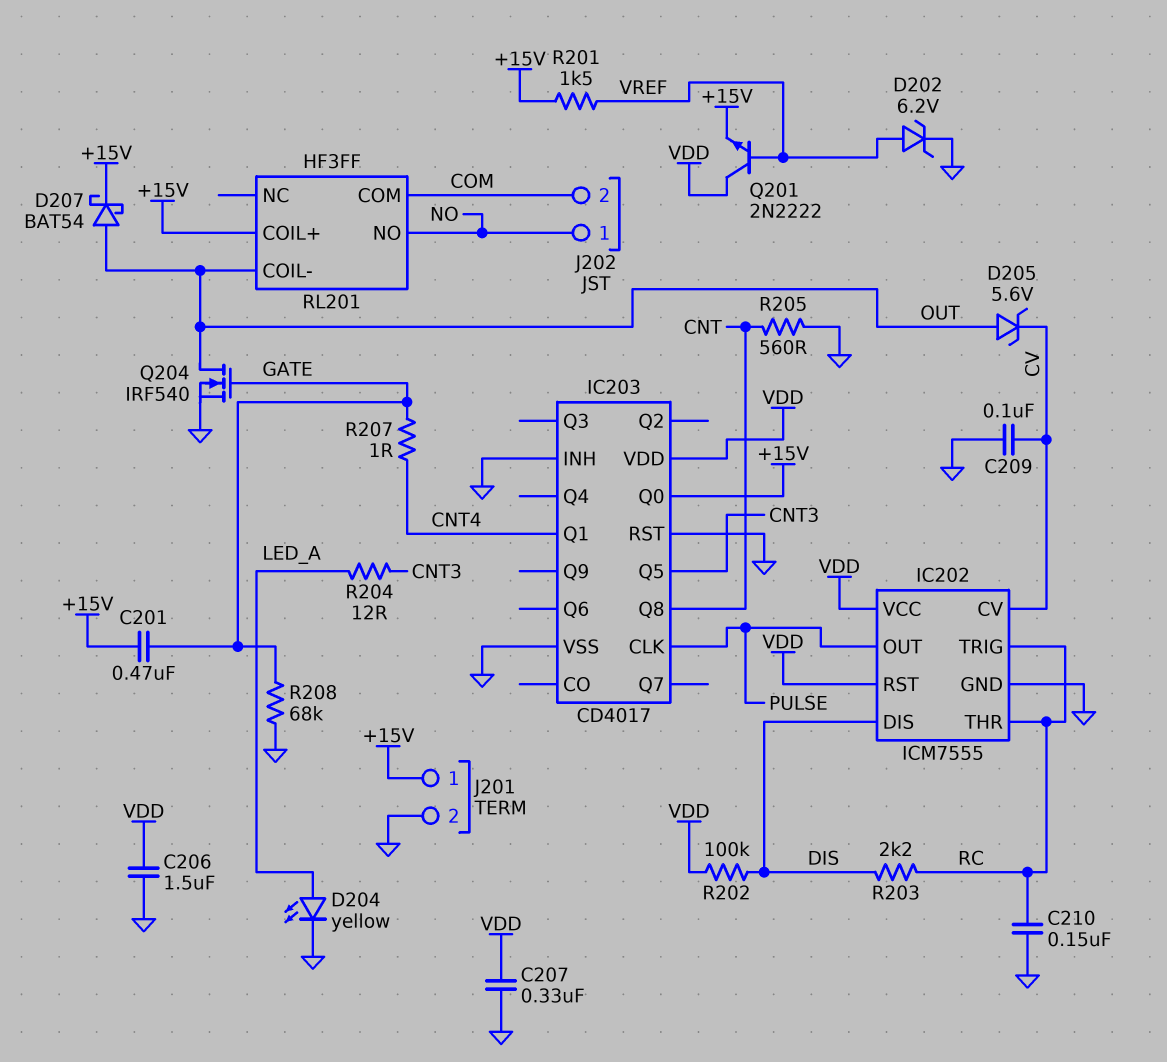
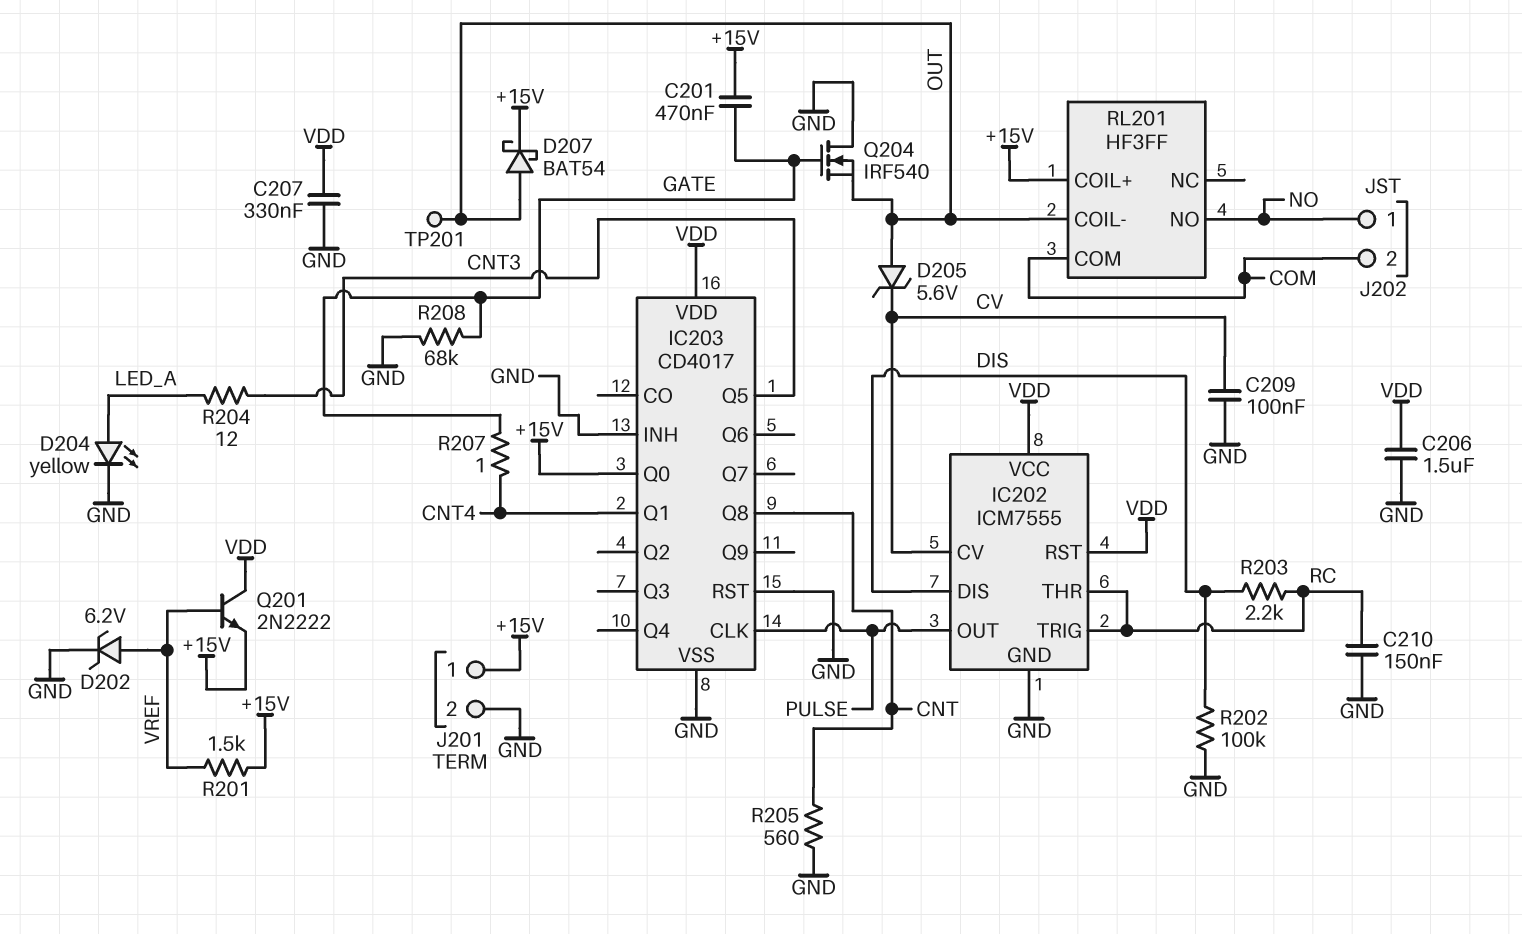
Q204: NMOS IRF540 (G GATE, D OUT, S GND) -> NMOS IRF540 (G GATE, D GND, S OUT)
R202: 100k (DIS, VDD) -> 100k (DIS, GND)
TP201: none -> test point (OUT)

